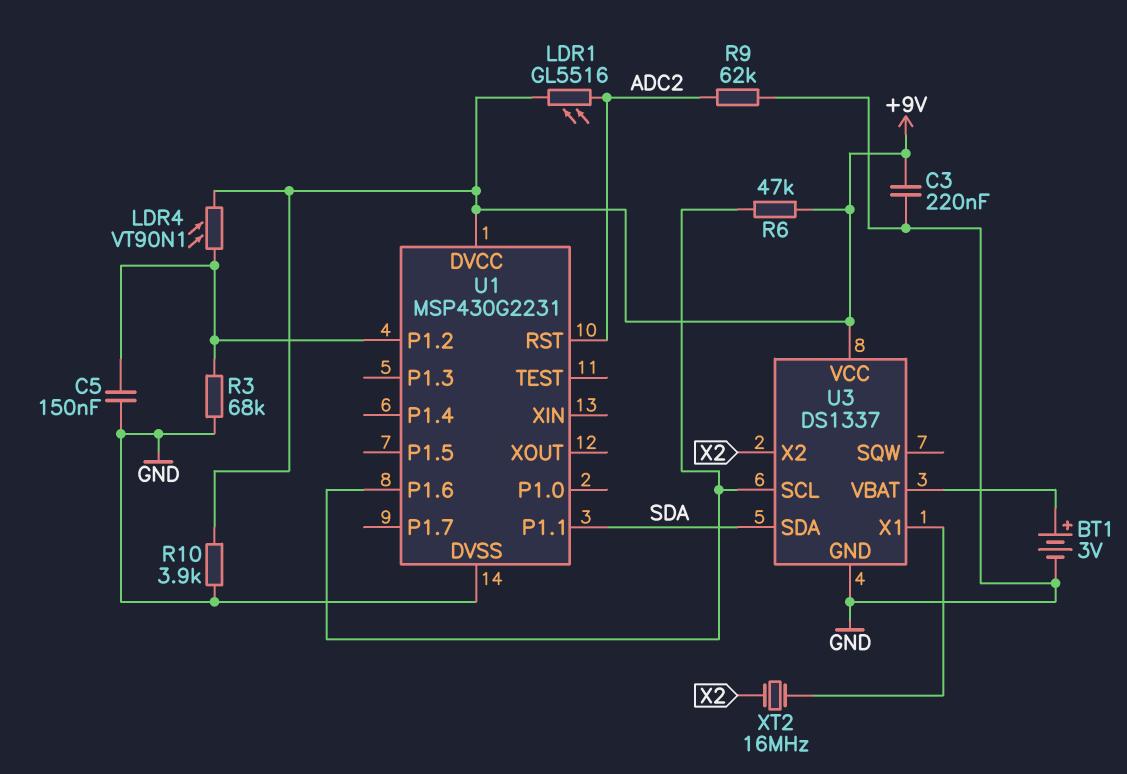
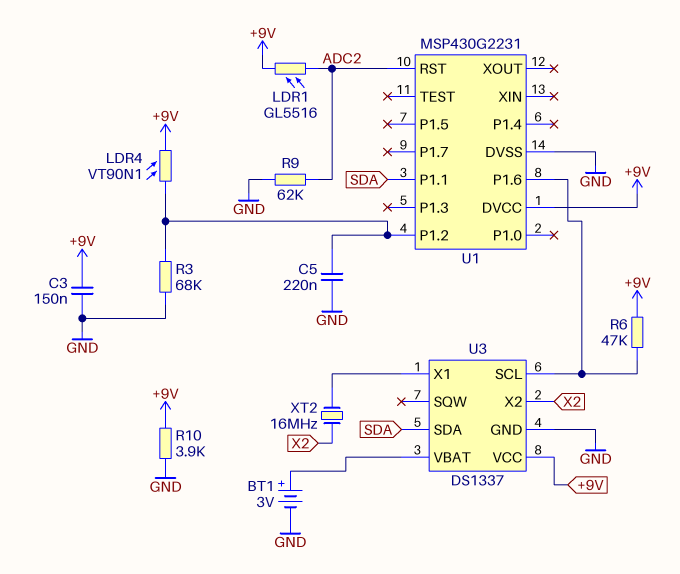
C3: 220nF (+9V, GND) -> 150nF (+9V, GND)
C5: 150nF (GND, U1/P1.2) -> 220nF (GND, U1/P1.2)

